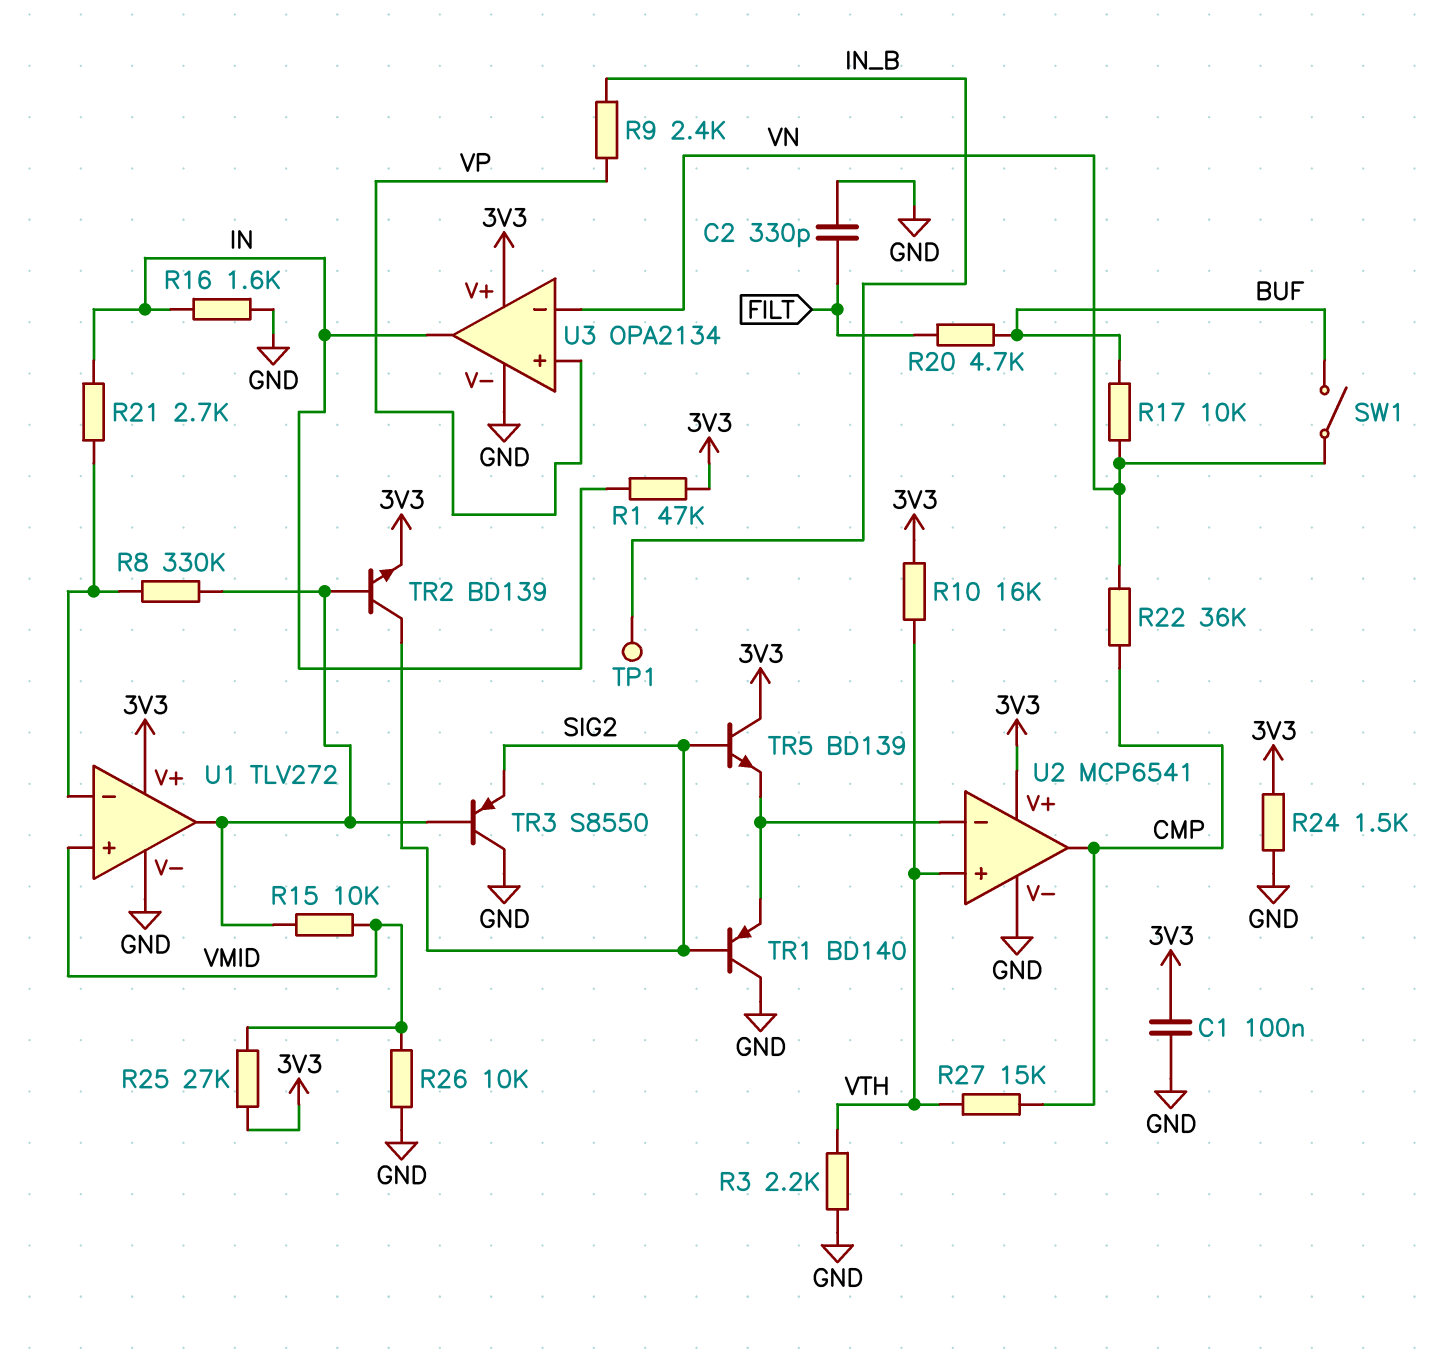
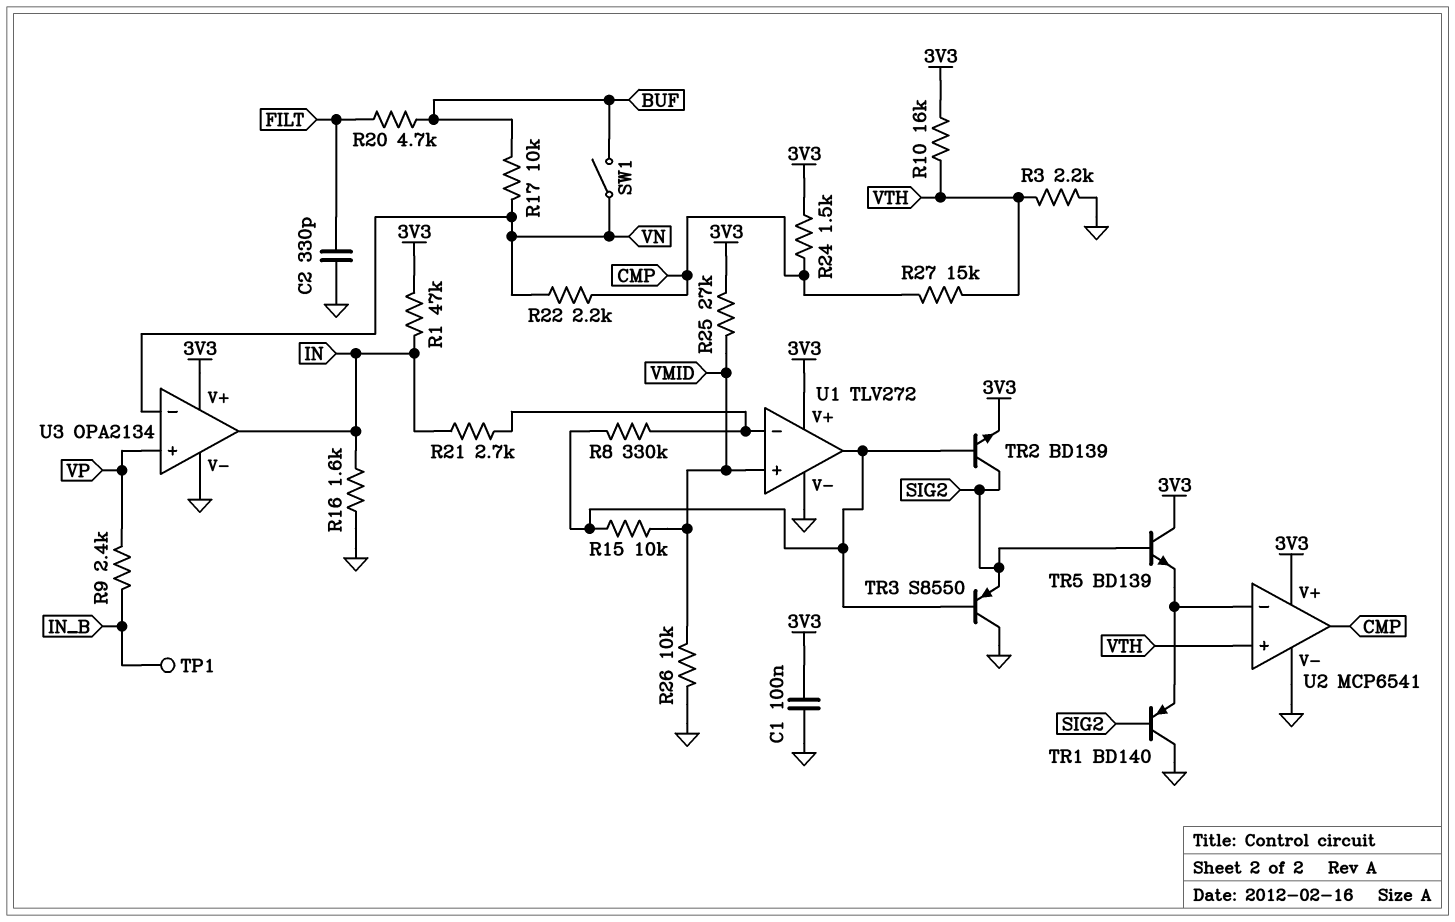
R22: 36k (CMP, VN) -> 2.2k (CMP, VN)
R24: 1.5k (3V3, GND) -> 1.5k (3V3, CMP)

